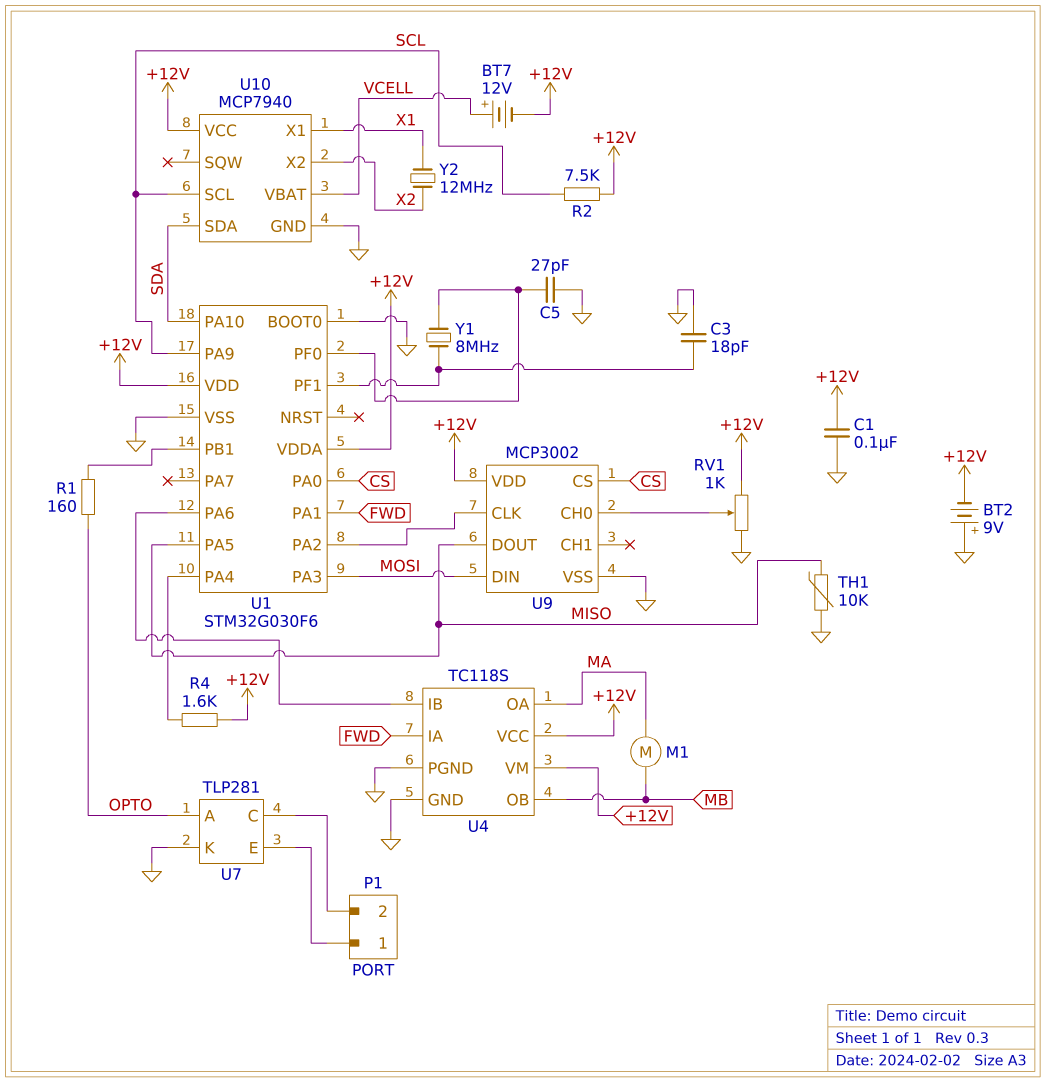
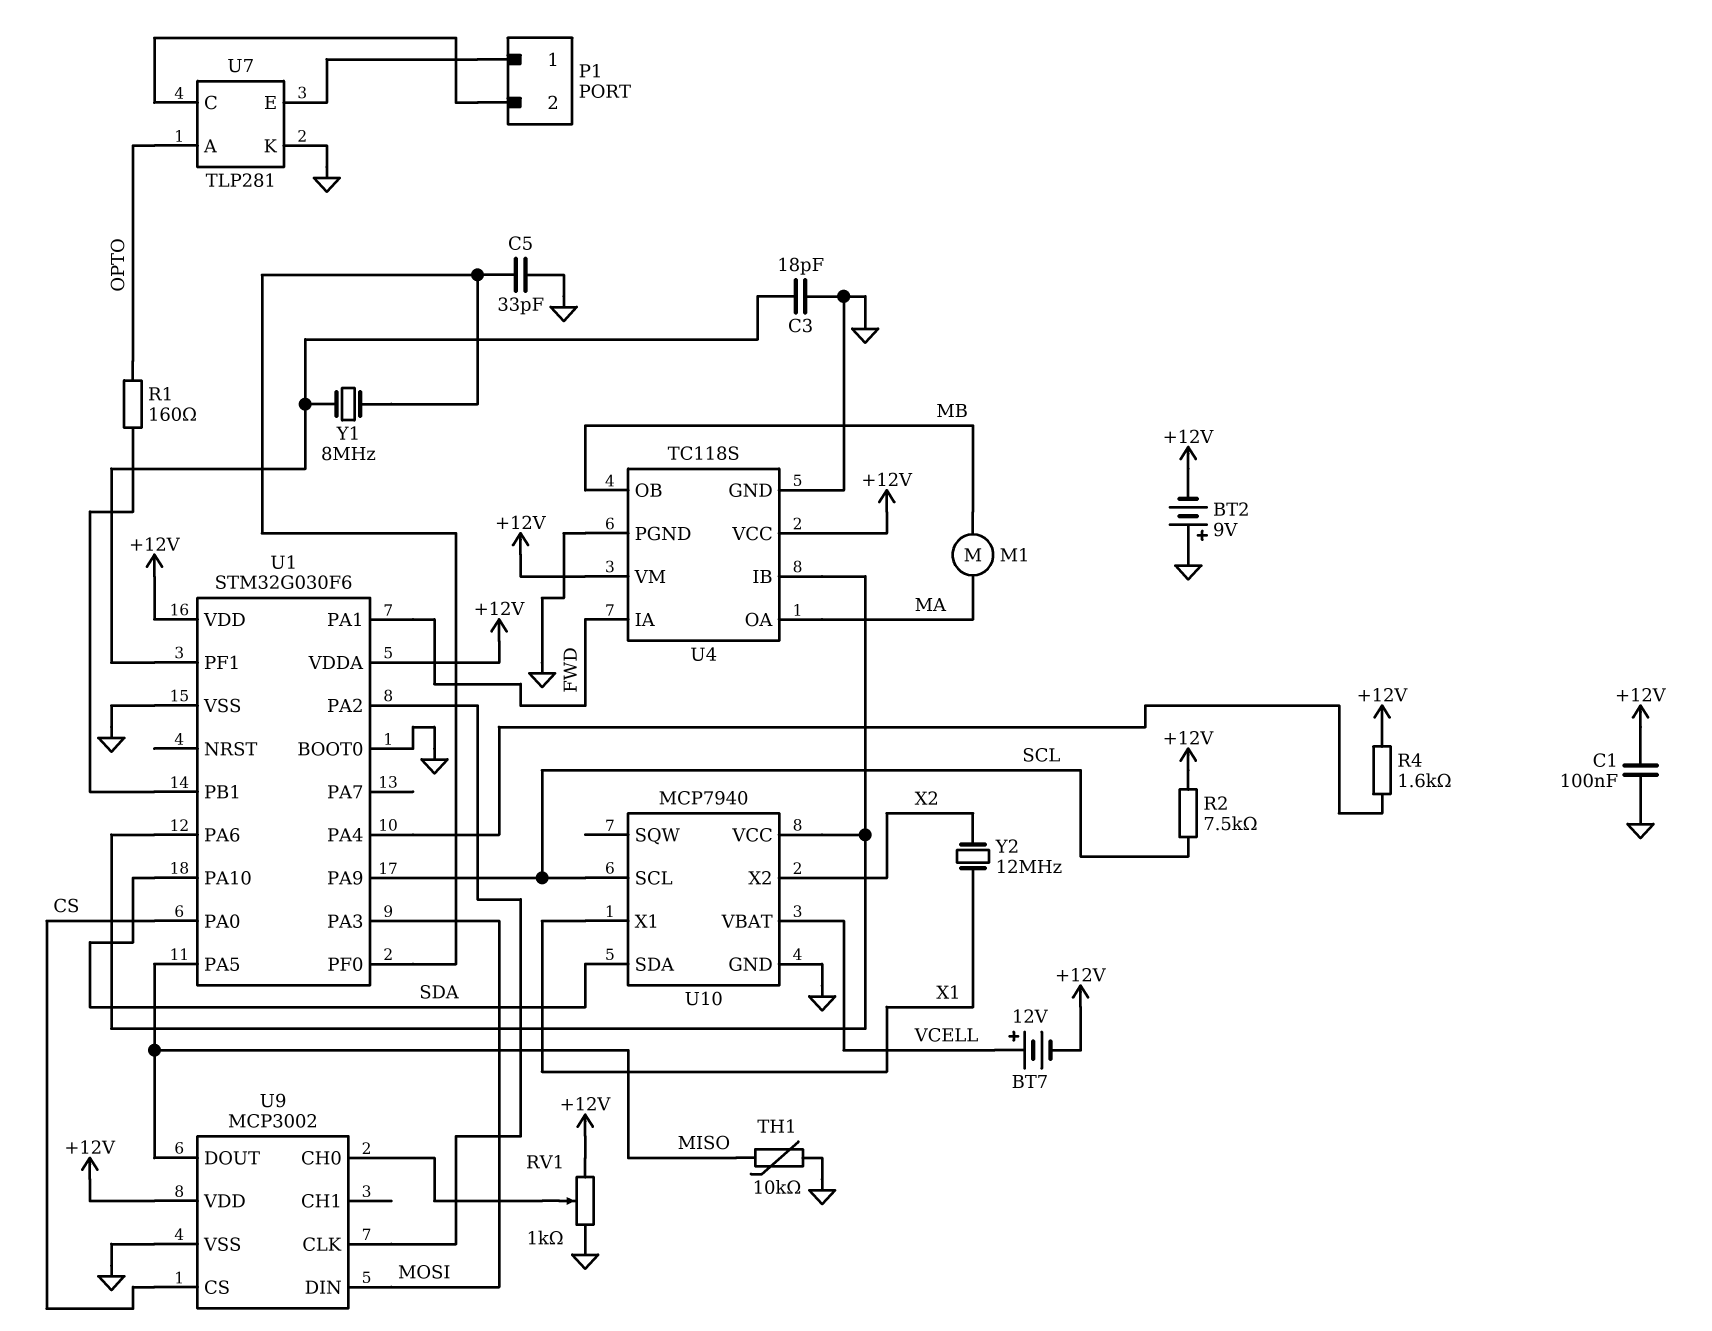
C5: 27pF (GND, U1/PF0) -> 33pF (GND, U1/PF0)
U10 pin VCC: +12V -> U1/PA6

